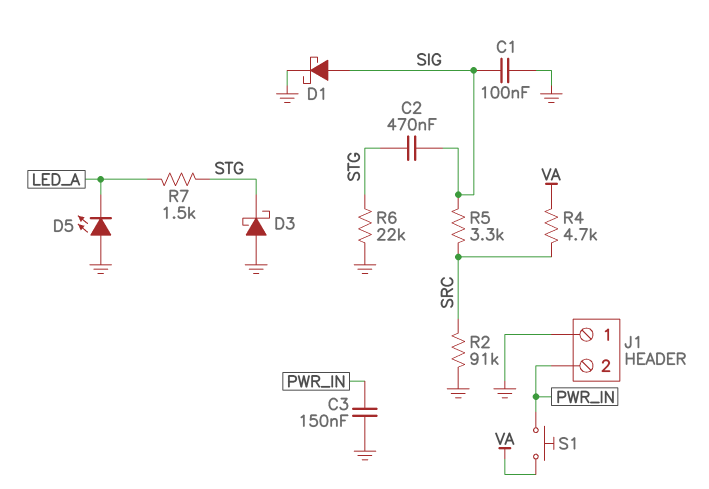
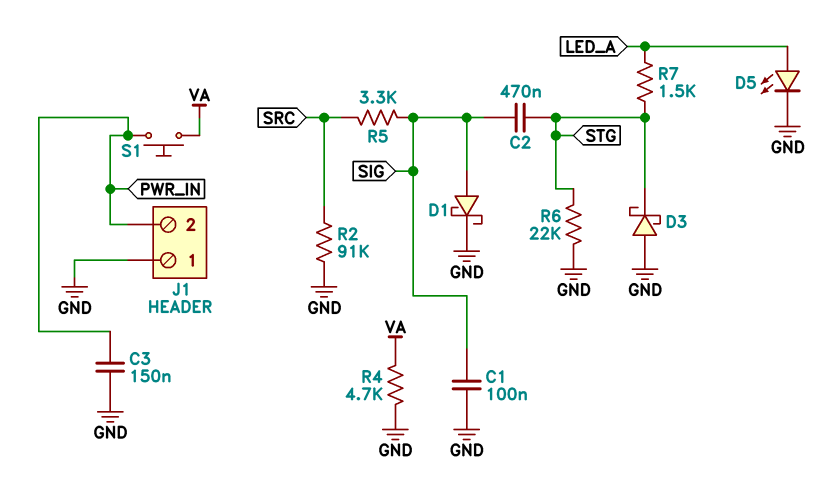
D5: LED (A GND, K LED_A) -> LED (A LED_A, K GND)
R4: 4.7k (SRC, VA) -> 4.7k (GND, VA)

